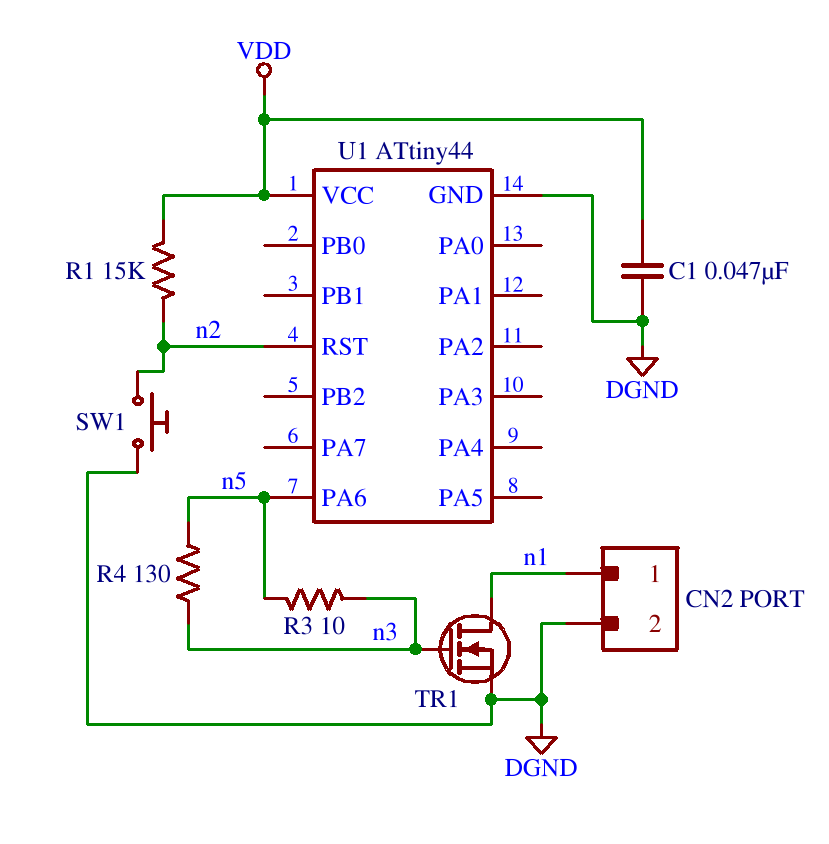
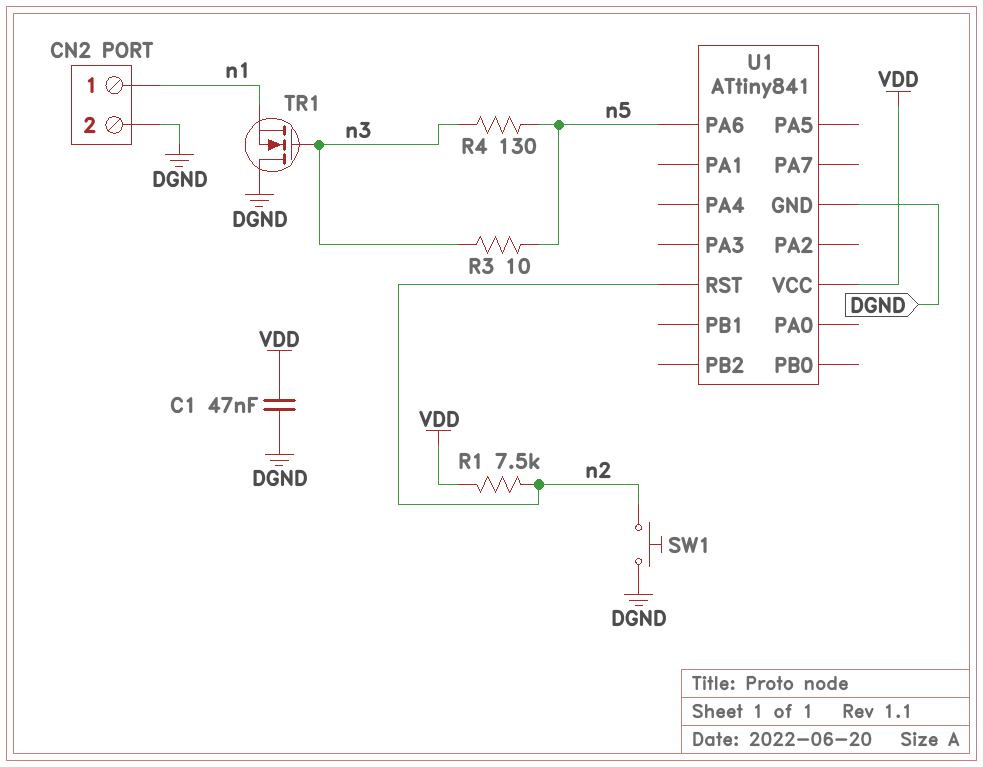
R1: 15k (VDD, n2) -> 7.5k (VDD, n2)
TR1: NMOS (G n3, D n1, S DGND) -> NMOS (G n3, D DGND, S n1)
U1: ATtiny44 -> ATtiny841

